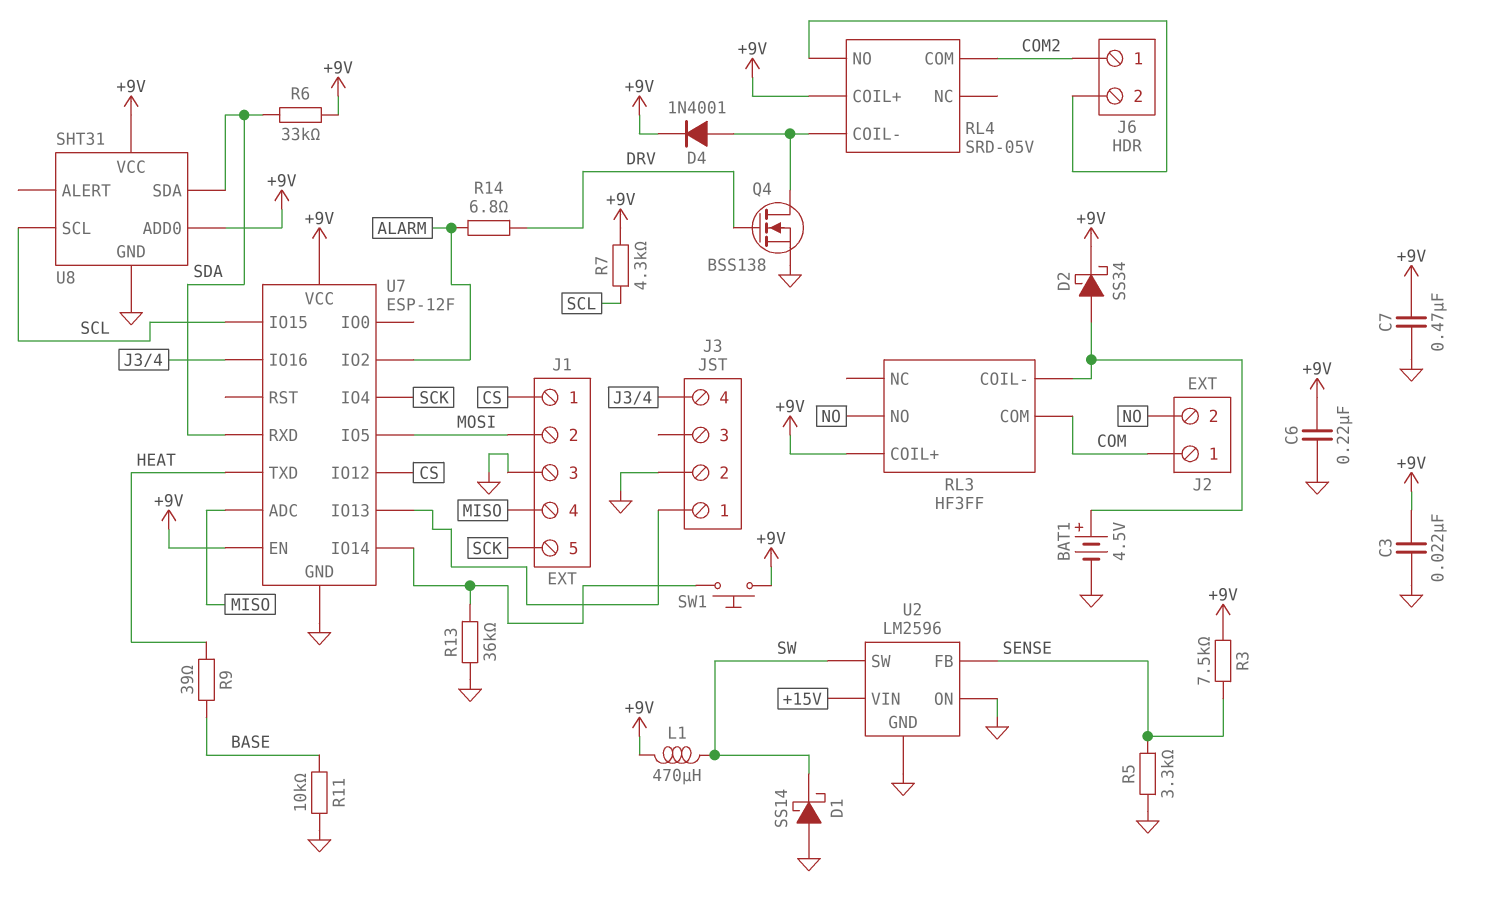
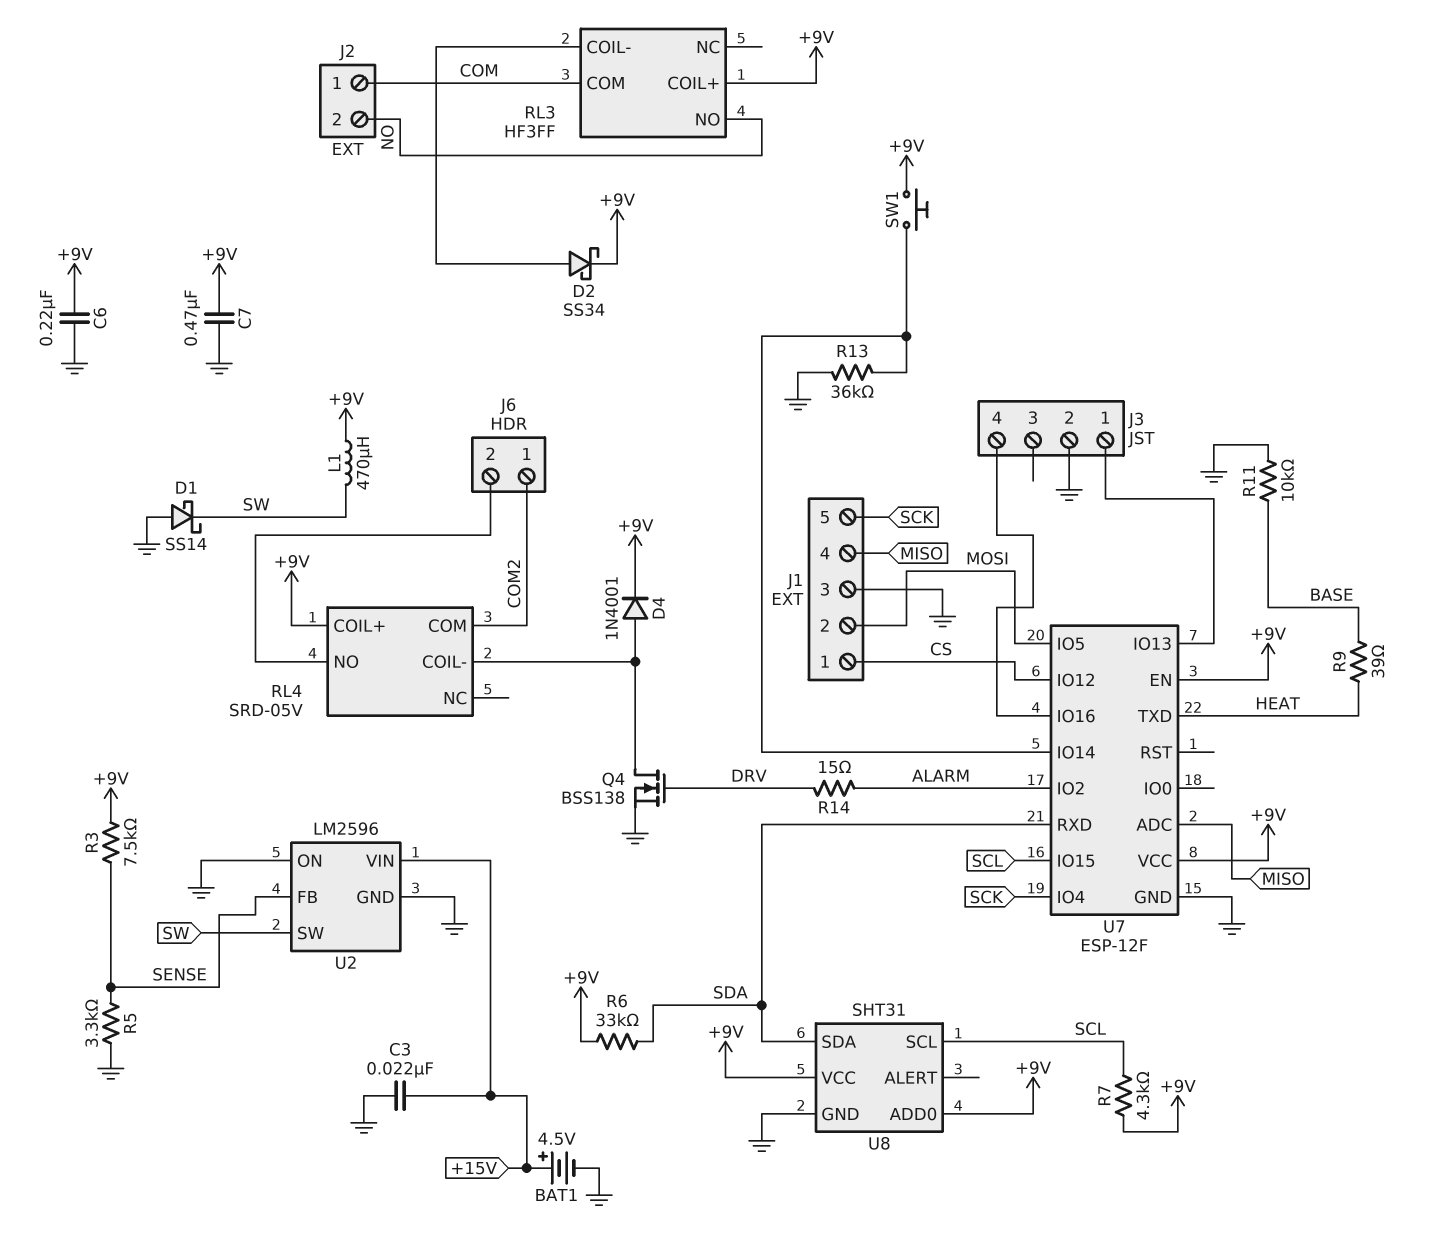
BAT1: 4.5V (plus RL3/COIL-, minus GND) -> 4.5V (plus +15V, minus GND)
C3: 22nF (+9V, GND) -> 22nF (+15V, GND)
R14: 6.8 (ALARM, DRV) -> 15 (ALARM, DRV)

